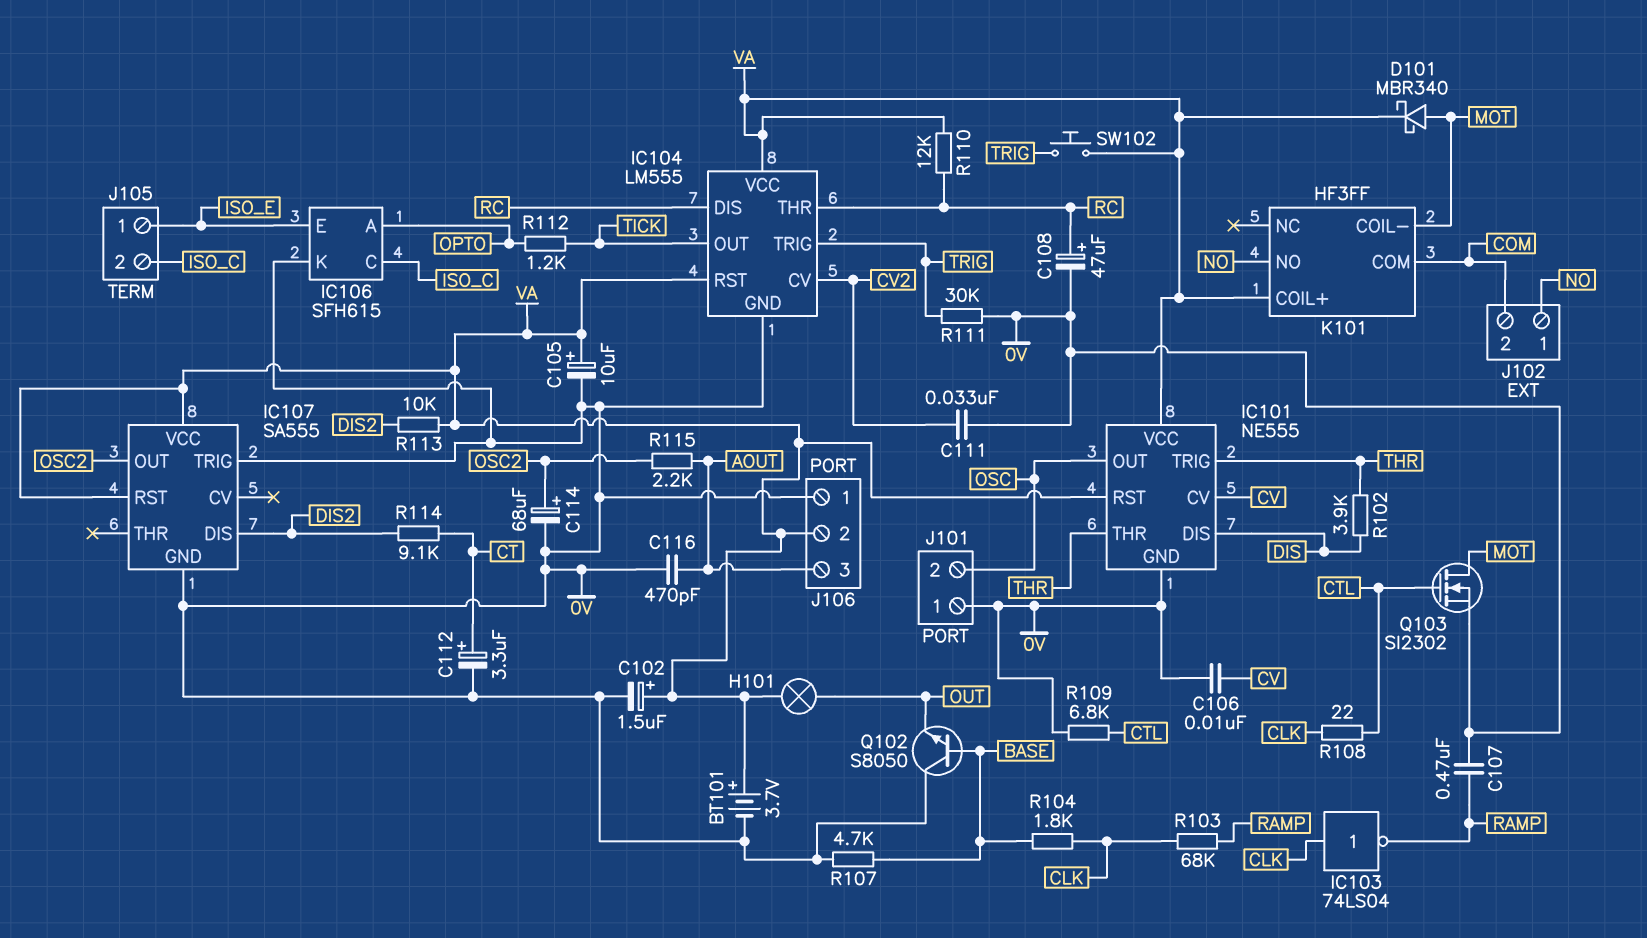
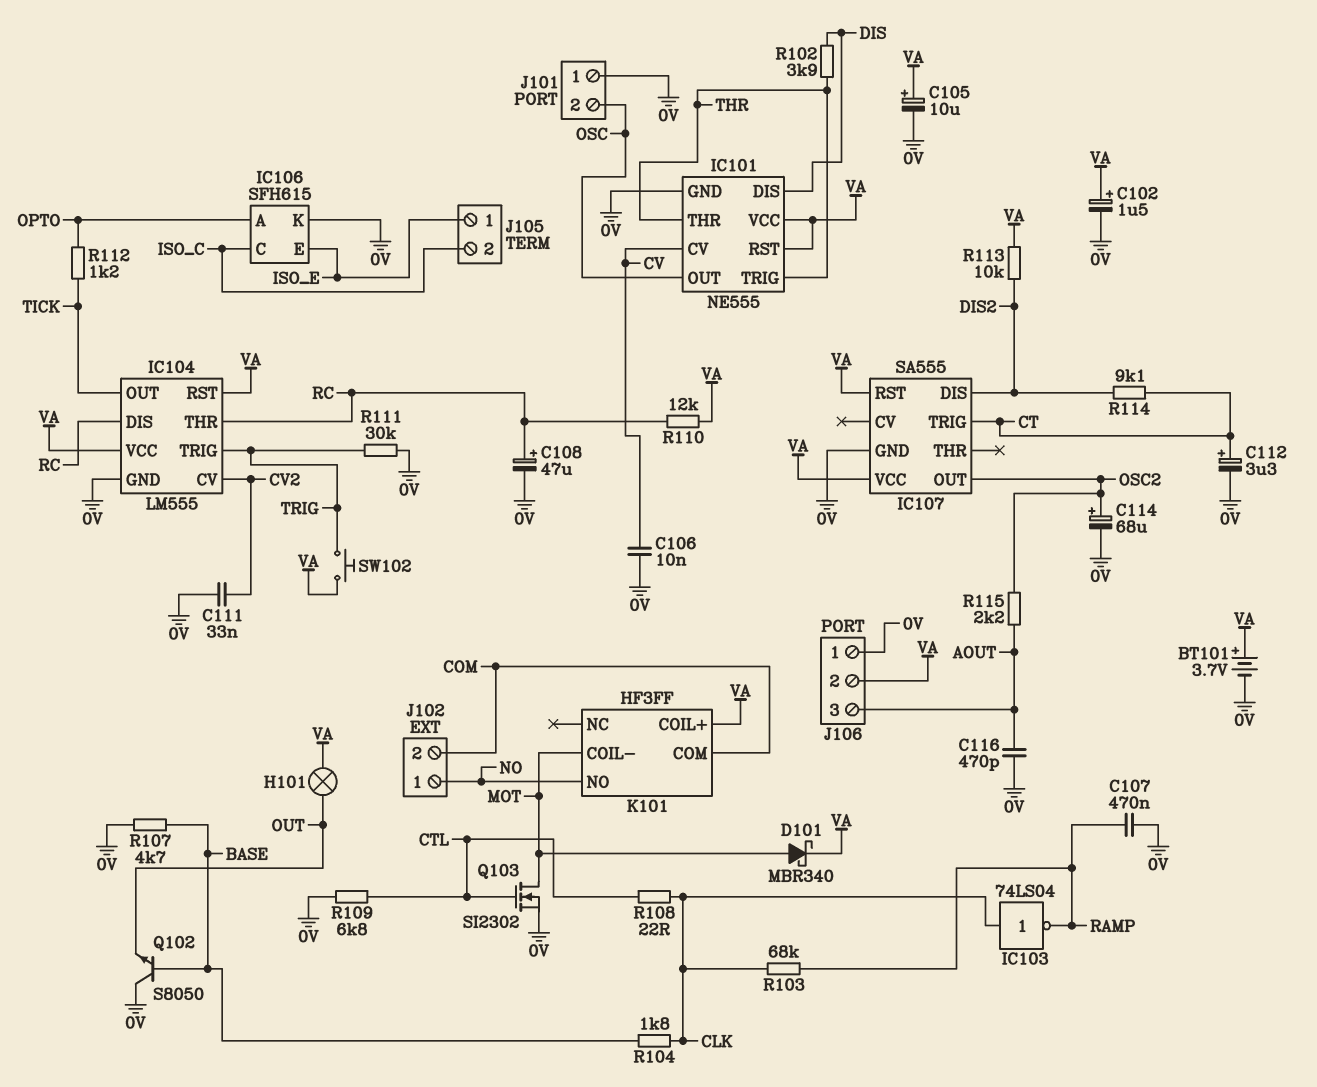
IC107 pin TRIG: 0V -> CT

